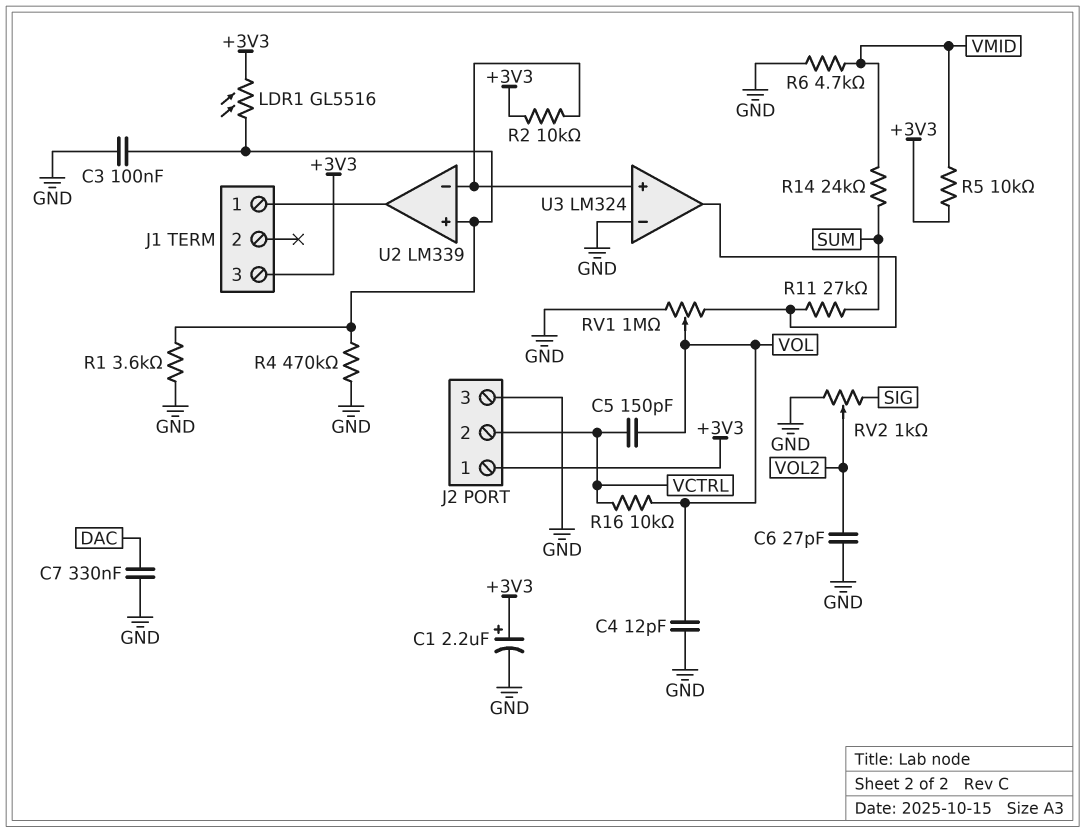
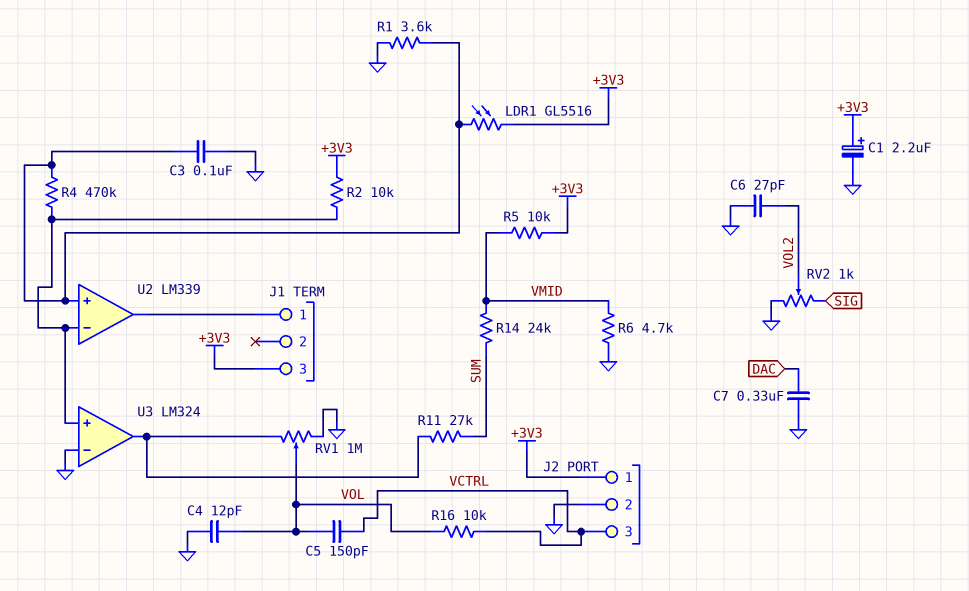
J2 pin 2: VCTRL -> GND
J2 pin 3: GND -> VCTRL
R4: 470k (GND, U2/in+) -> 470k (U2/in+, U2/in-)

